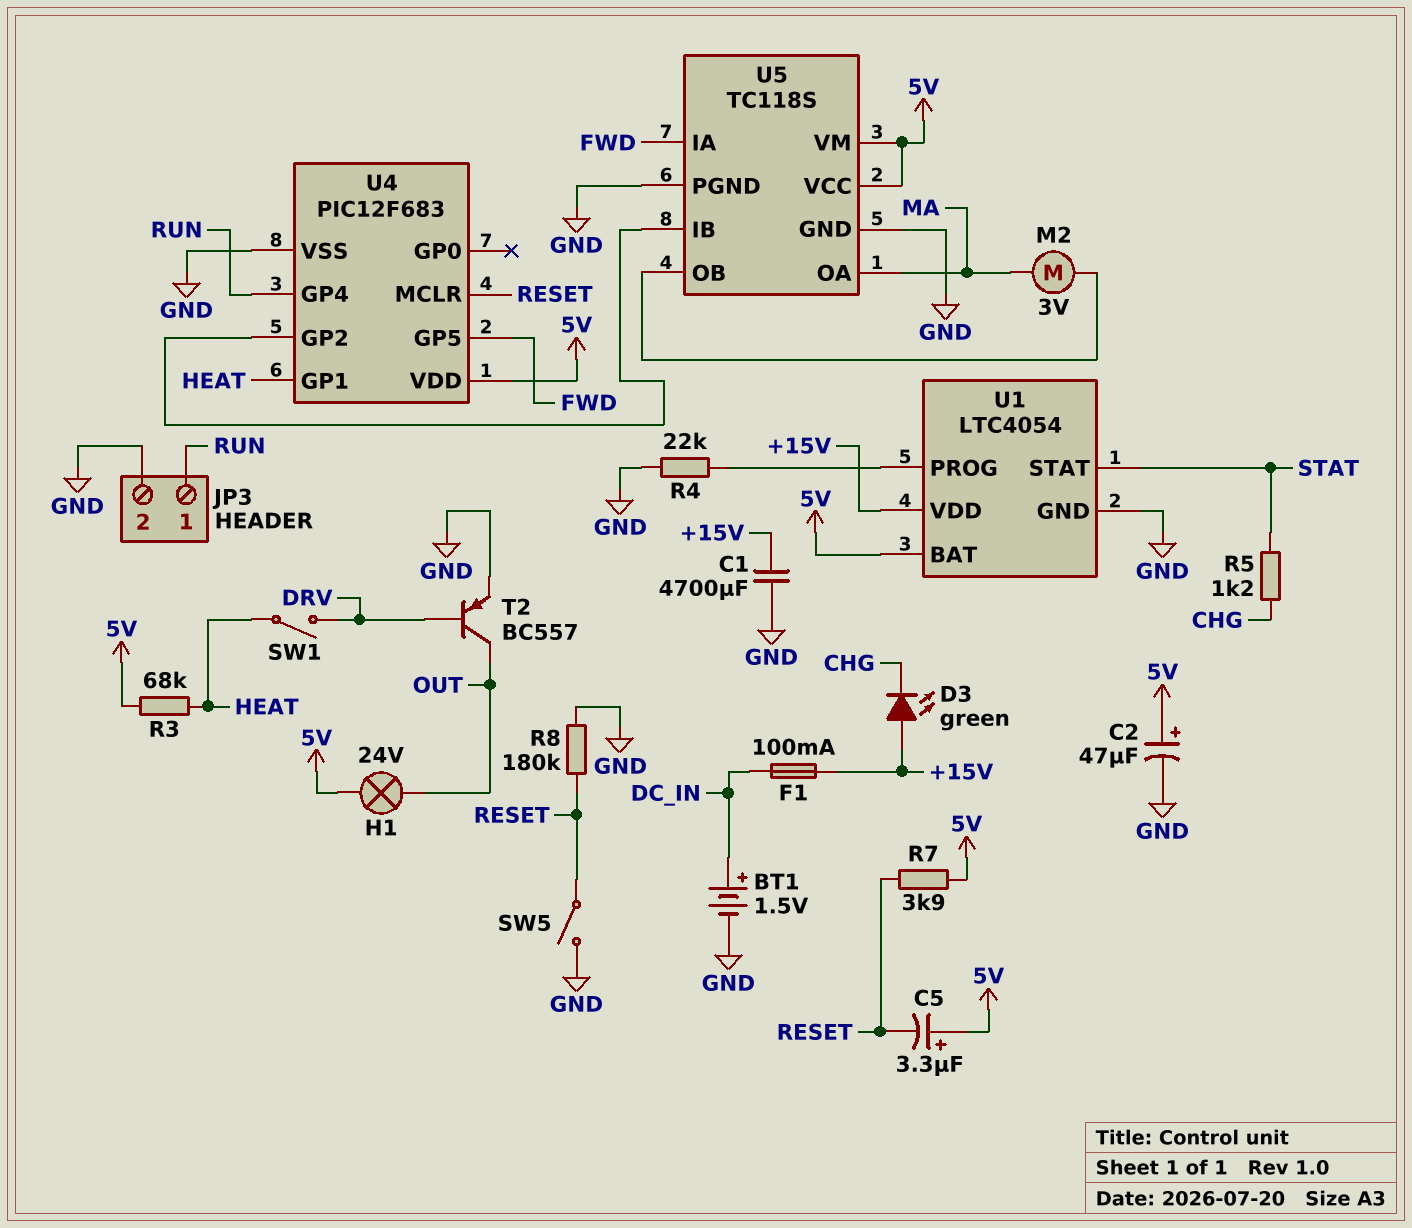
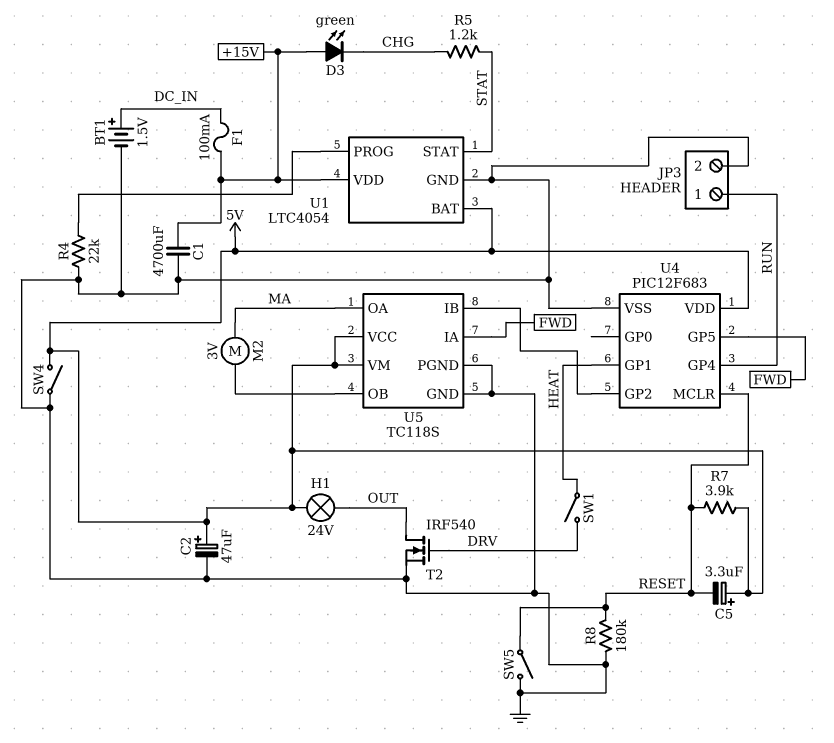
R3: 68k (5V, HEAT) -> none
SW4: none -> switch (5V, GND)
T2: PNP BC557 (B DRV, C OUT, E GND) -> NMOS IRF540 (G DRV, D OUT, S GND)

